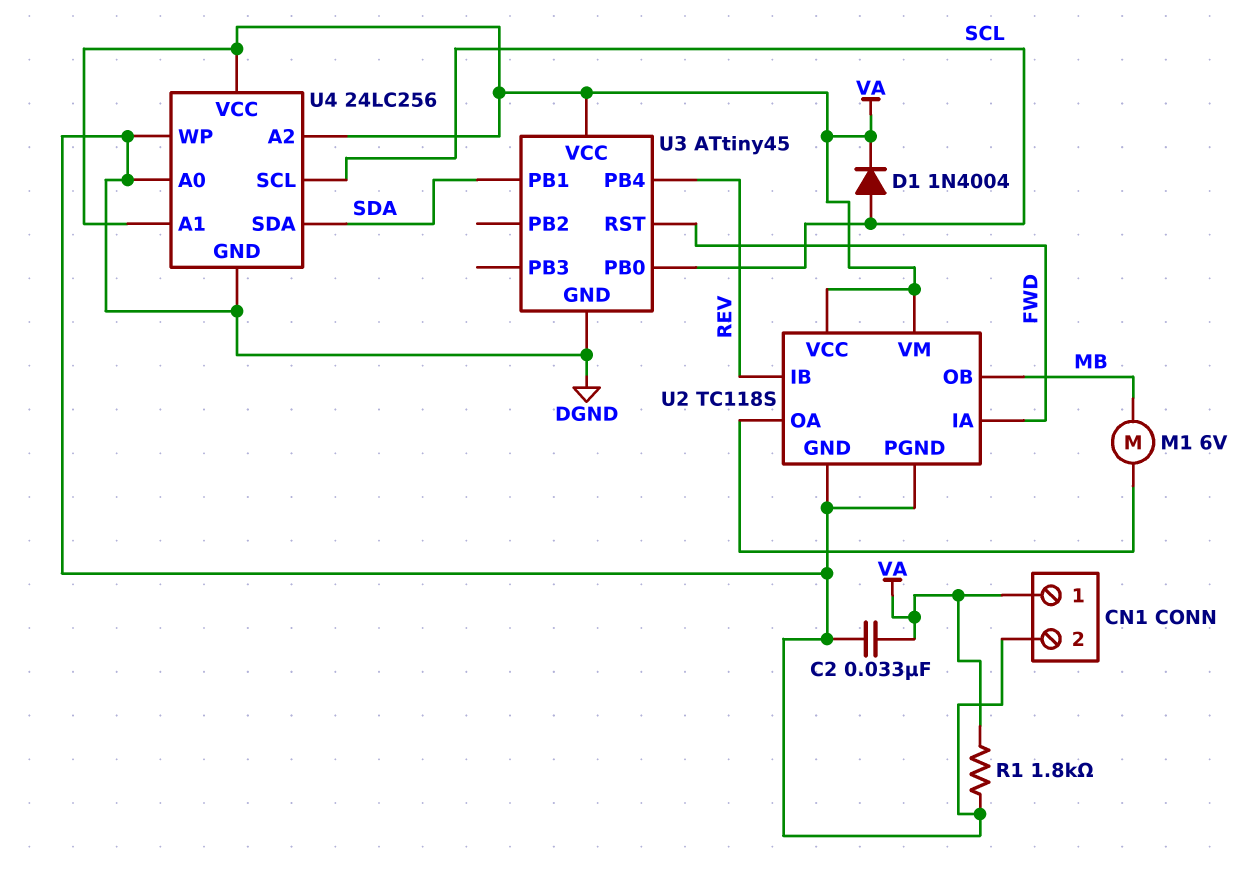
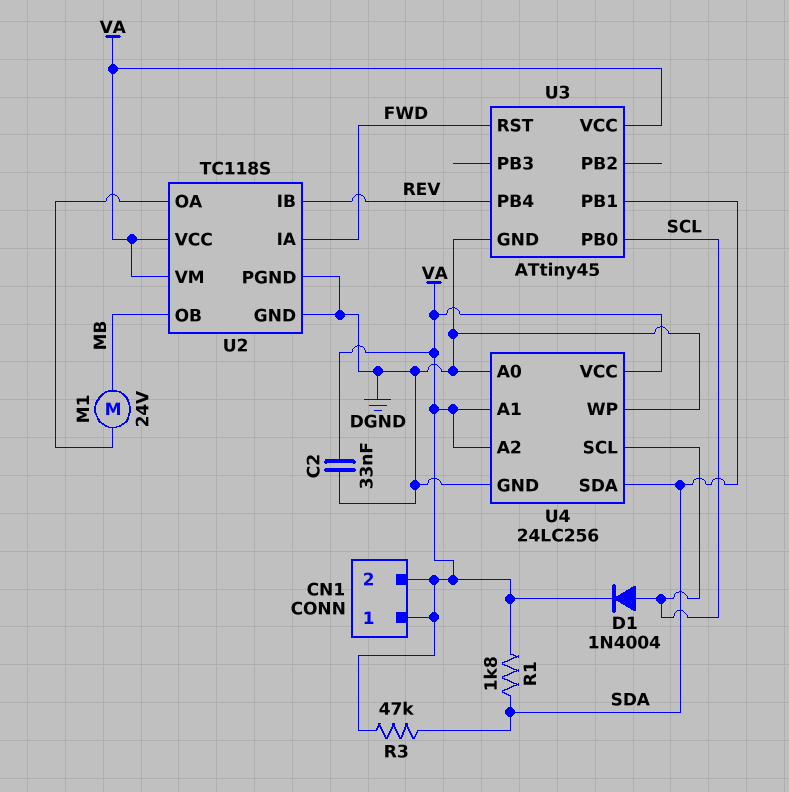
CN1 pin 2: DGND -> VA
M1: motor 6V (MB, U2/OA) -> motor 24V (MB, U2/OA)
R1: 1.8k (DGND, VA) -> 1.8k (SDA, VA)
R3: none -> 47k (SDA, VA)

